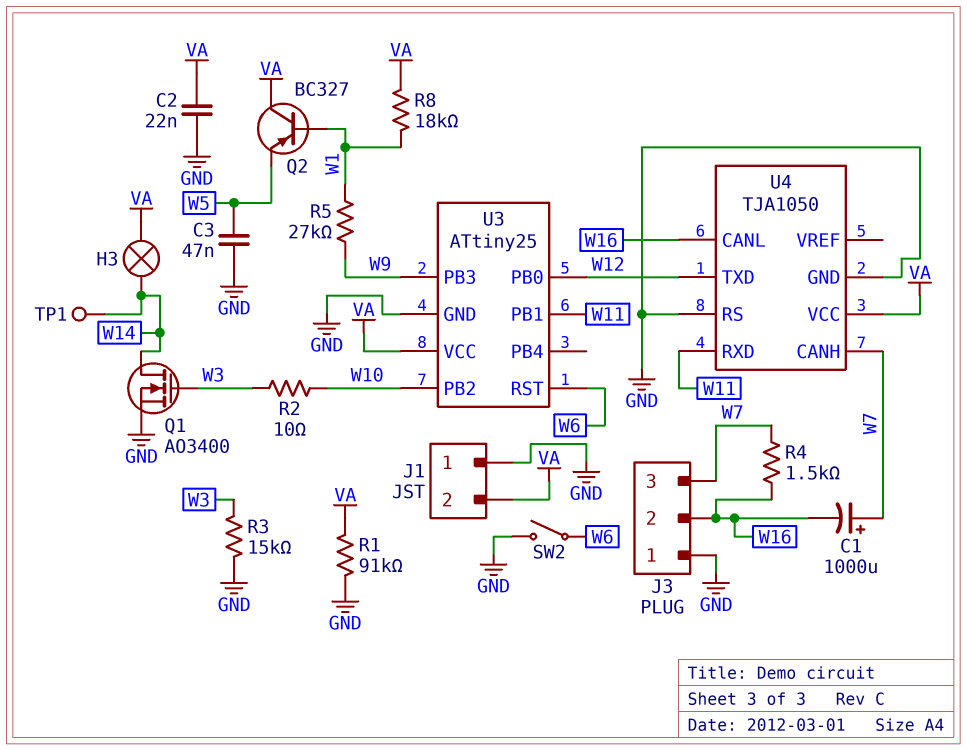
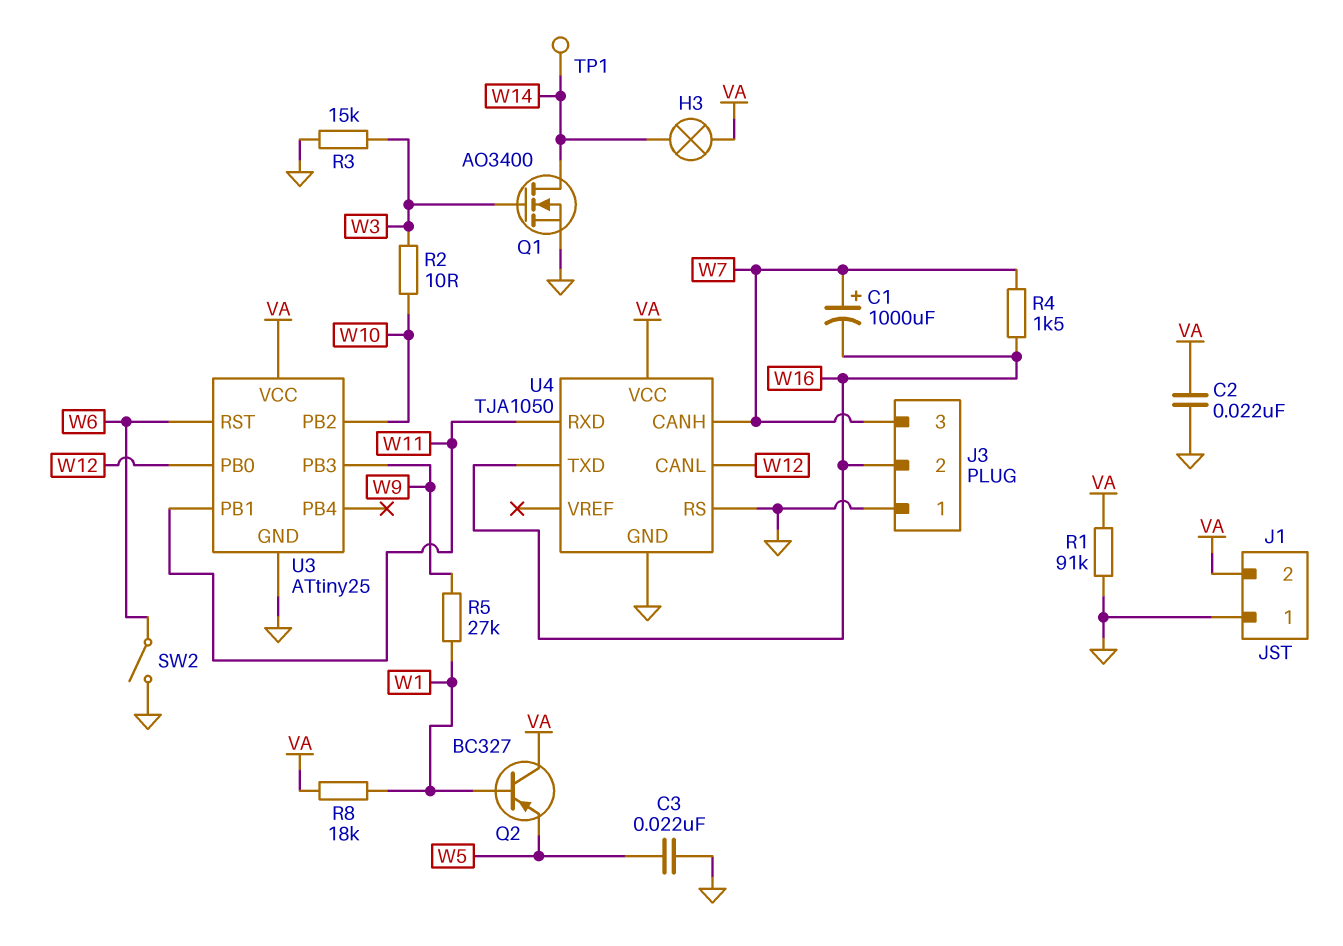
C3: 47nF (GND, W5) -> 22nF (GND, W5)
U4 pin CANL: W16 -> W12
U4 pin TXD: W12 -> W16

